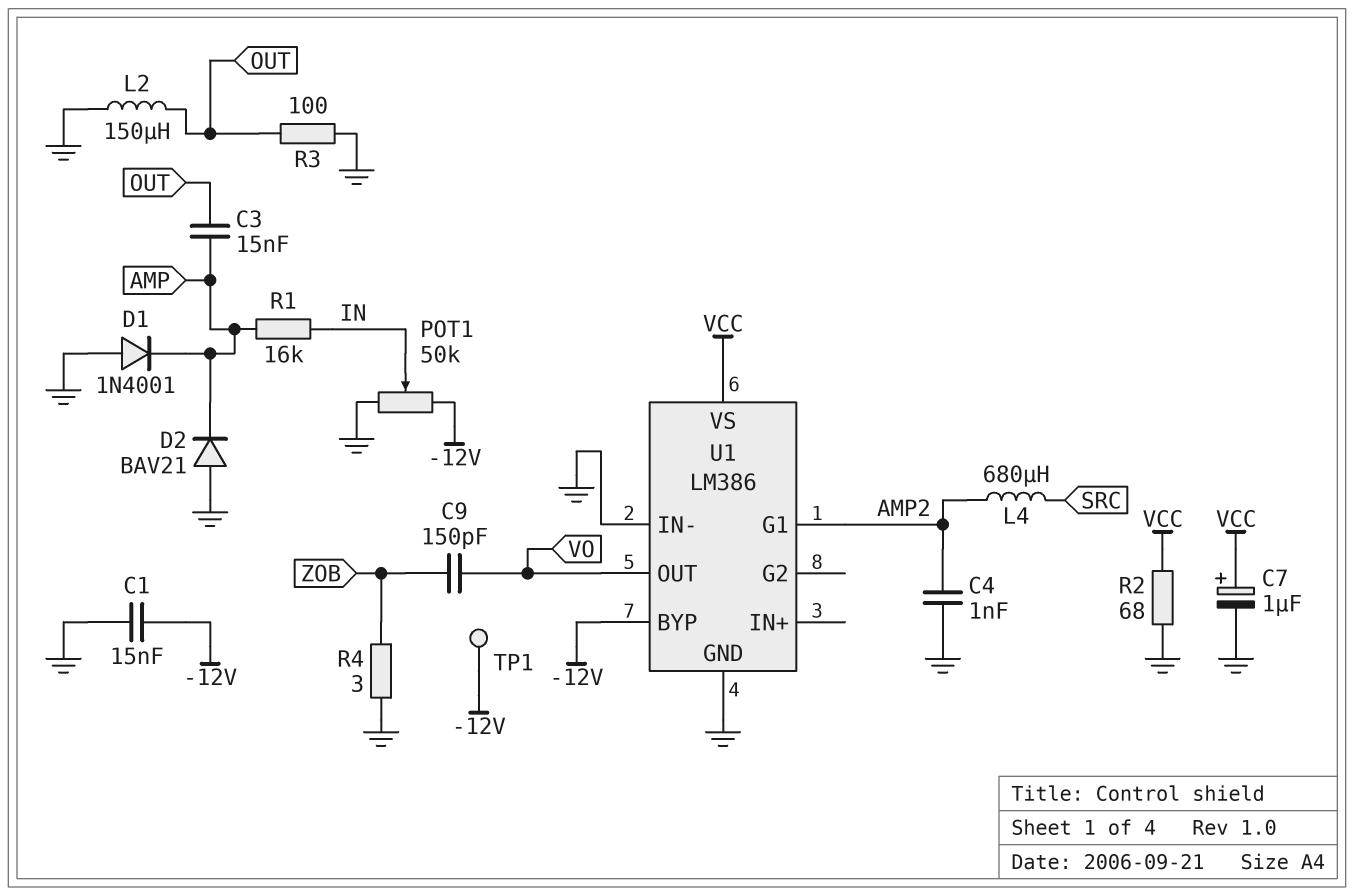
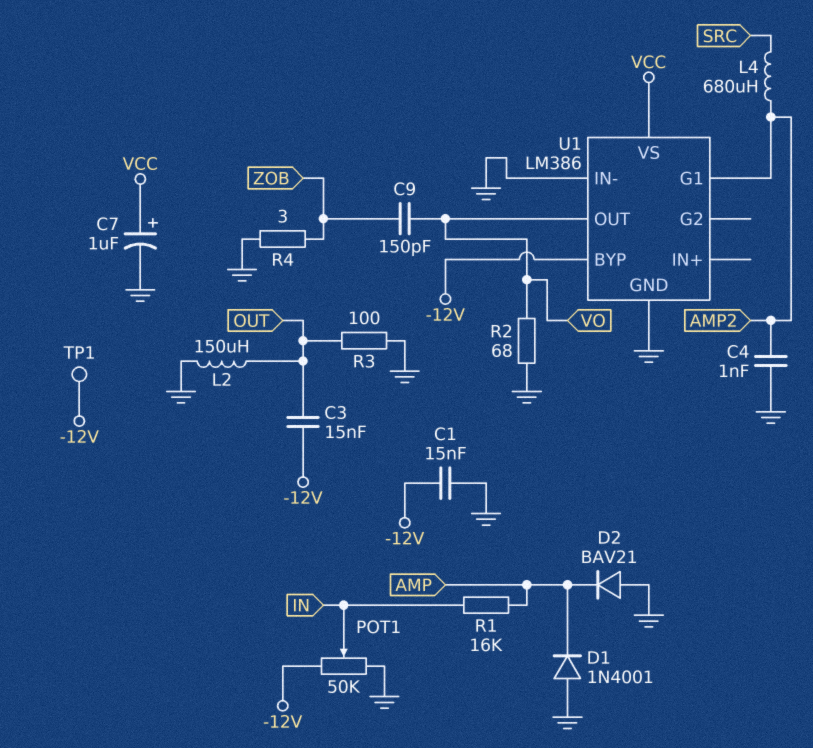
C3: 15nF (AMP, OUT) -> 15nF (-12V, OUT)
R2: 68 (GND, VCC) -> 68 (GND, VO)

